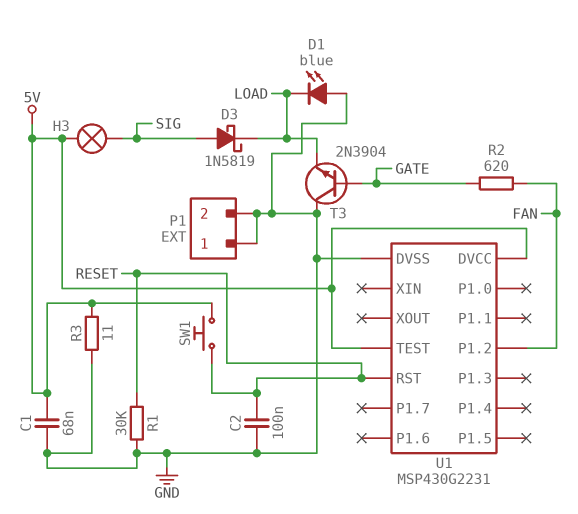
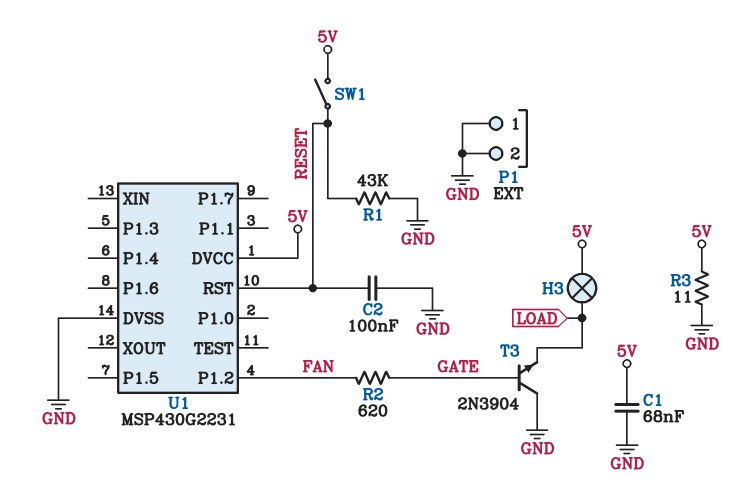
D1: LED blue (A GND, K LOAD) -> none
D3: schottky 1N5819 (A SIG, K LOAD) -> none
H3: lamp (5V, SIG) -> lamp (5V, LOAD)
R1: 30k (GND, RESET) -> 43k (GND, RESET)
SW1: button (5V, RESET) -> switch (5V, RESET)
U1 pin TEST: 5V -> none

